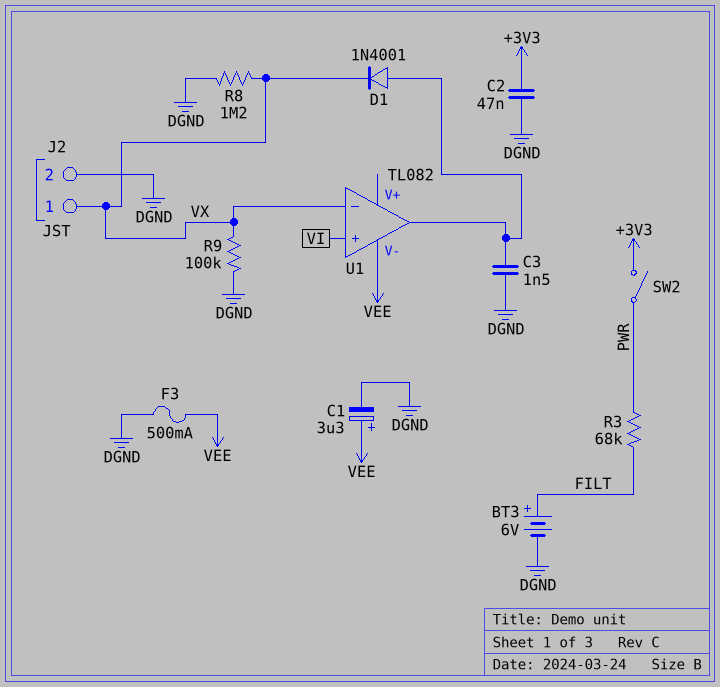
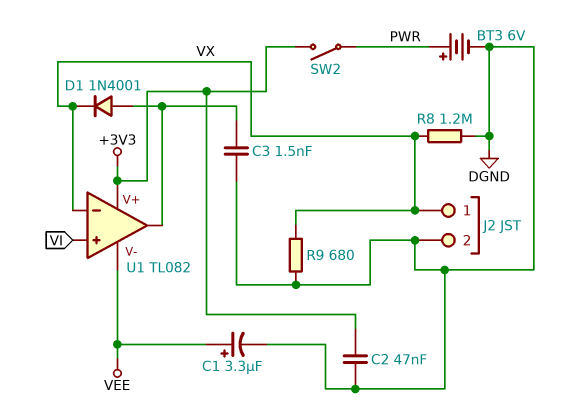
BT3: 6V (plus FILT, minus DGND) -> 6V (plus PWR, minus DGND)
F3: 500mA (DGND, VEE) -> none
R3: 68k (FILT, PWR) -> none
R9: 100k (DGND, VX) -> 680 (DGND, VX)
U1 pin V+: none -> +3V3

